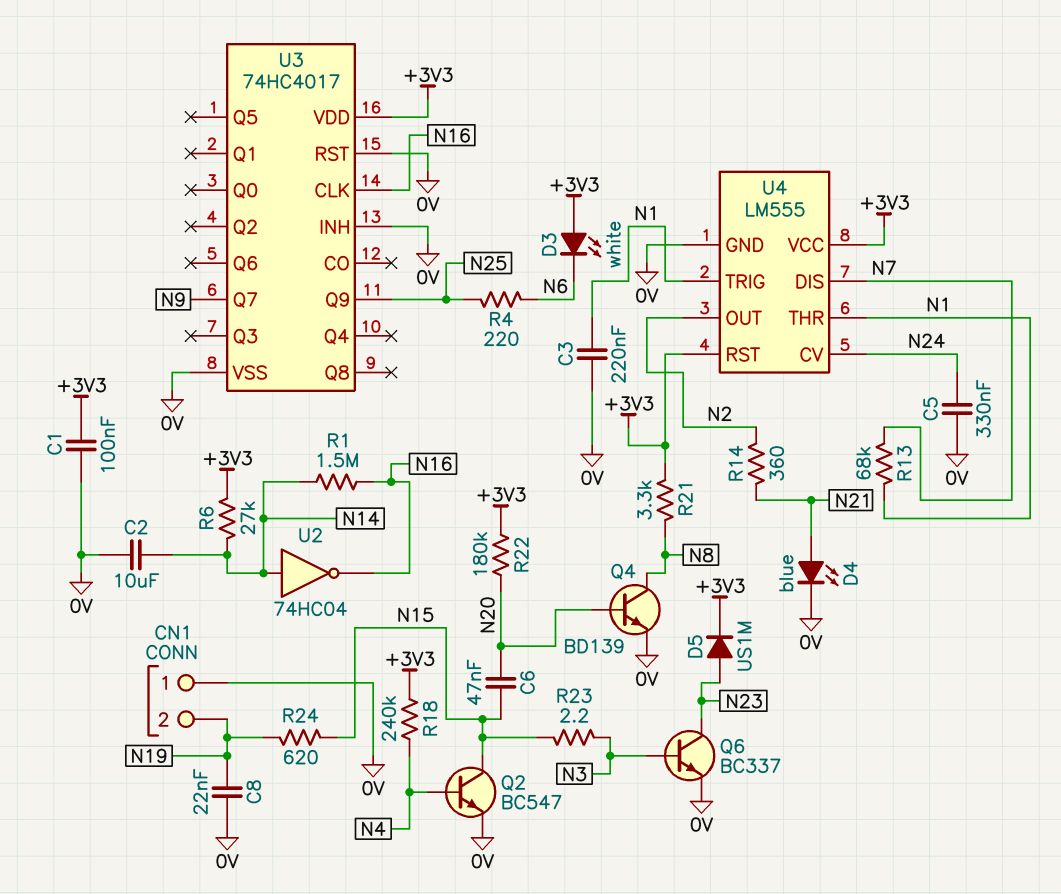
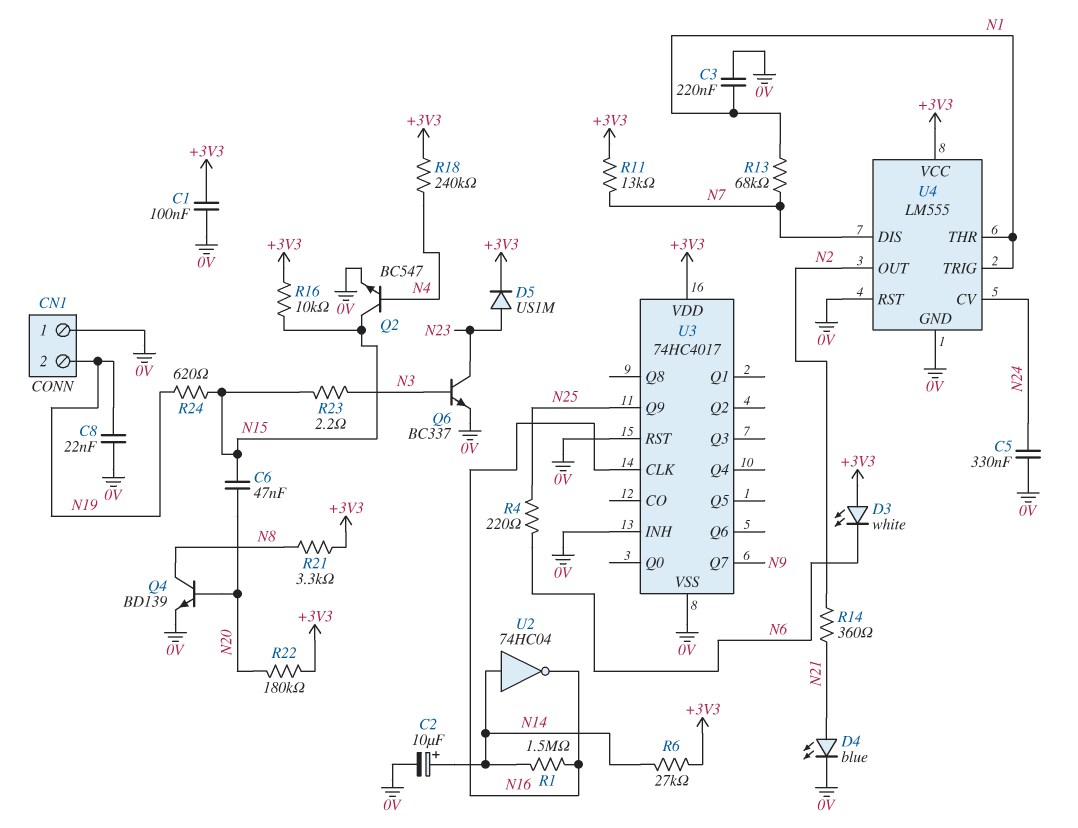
C2: 10uF (0V, N14) -> 10uF (plus N14, minus 0V)
R11: none -> 13k (+3V3, N7)
R16: none -> 10k (+3V3, N15)
U4 pin RST: +3V3 -> 0V

